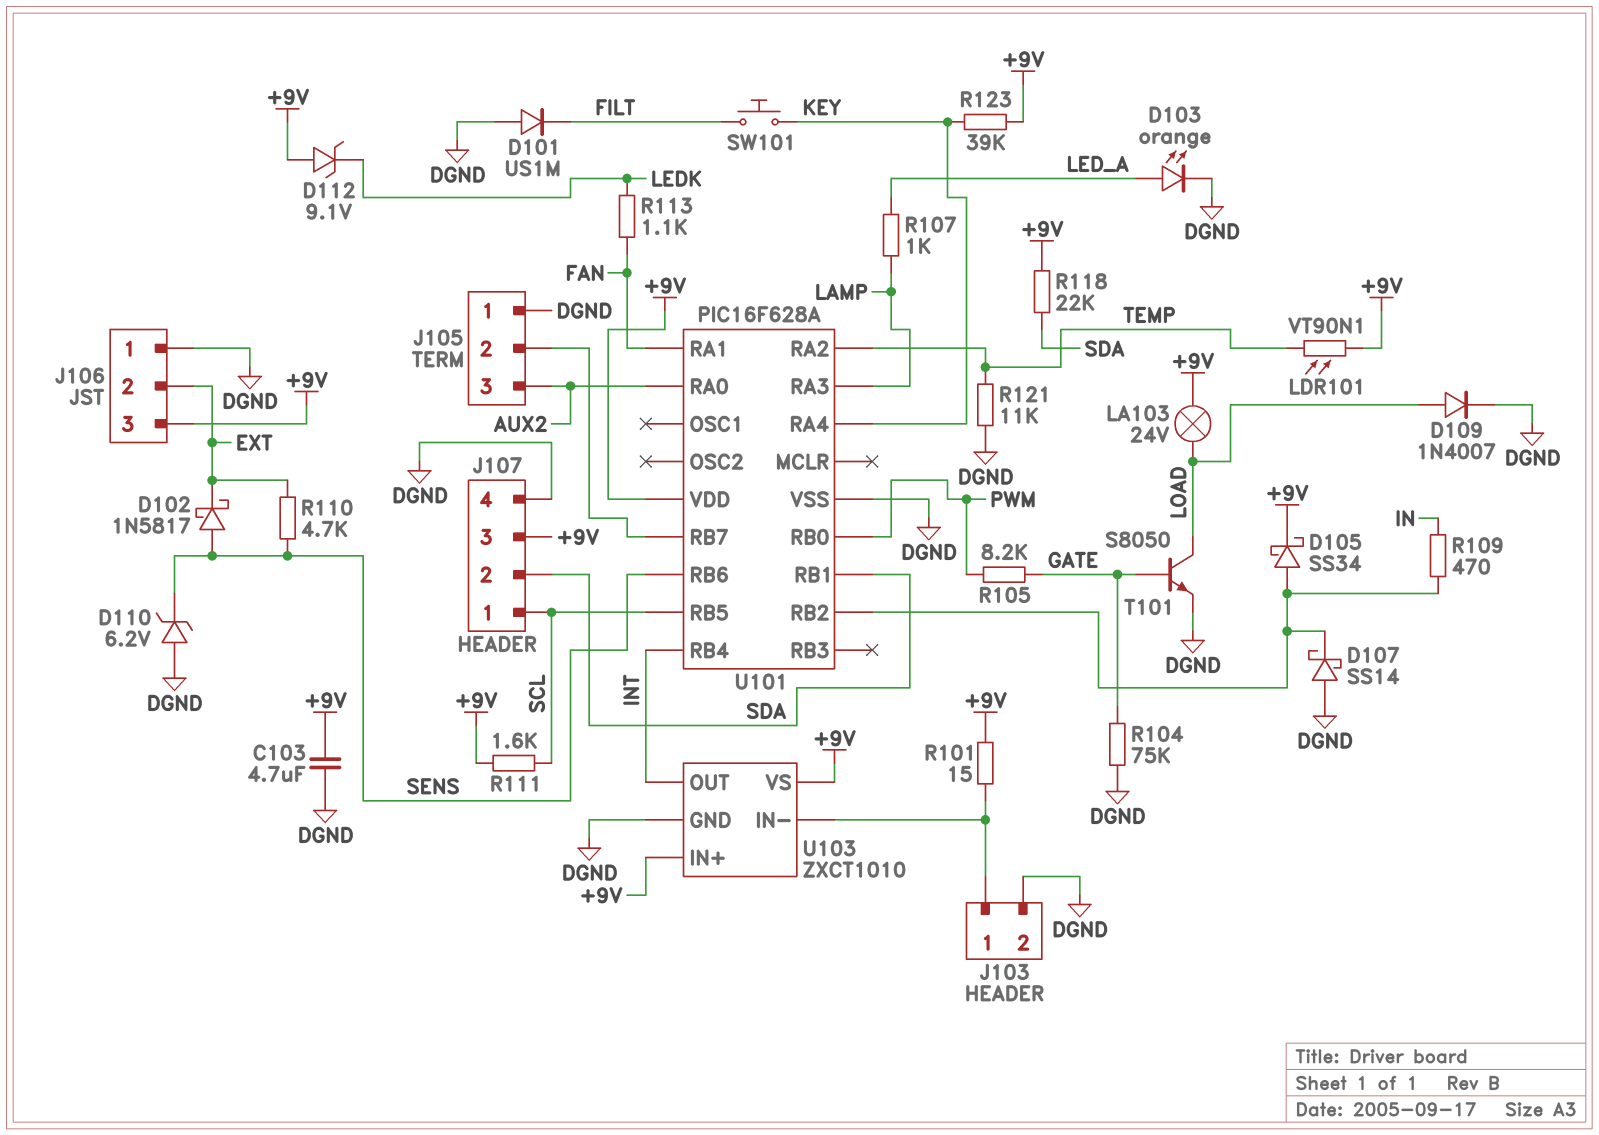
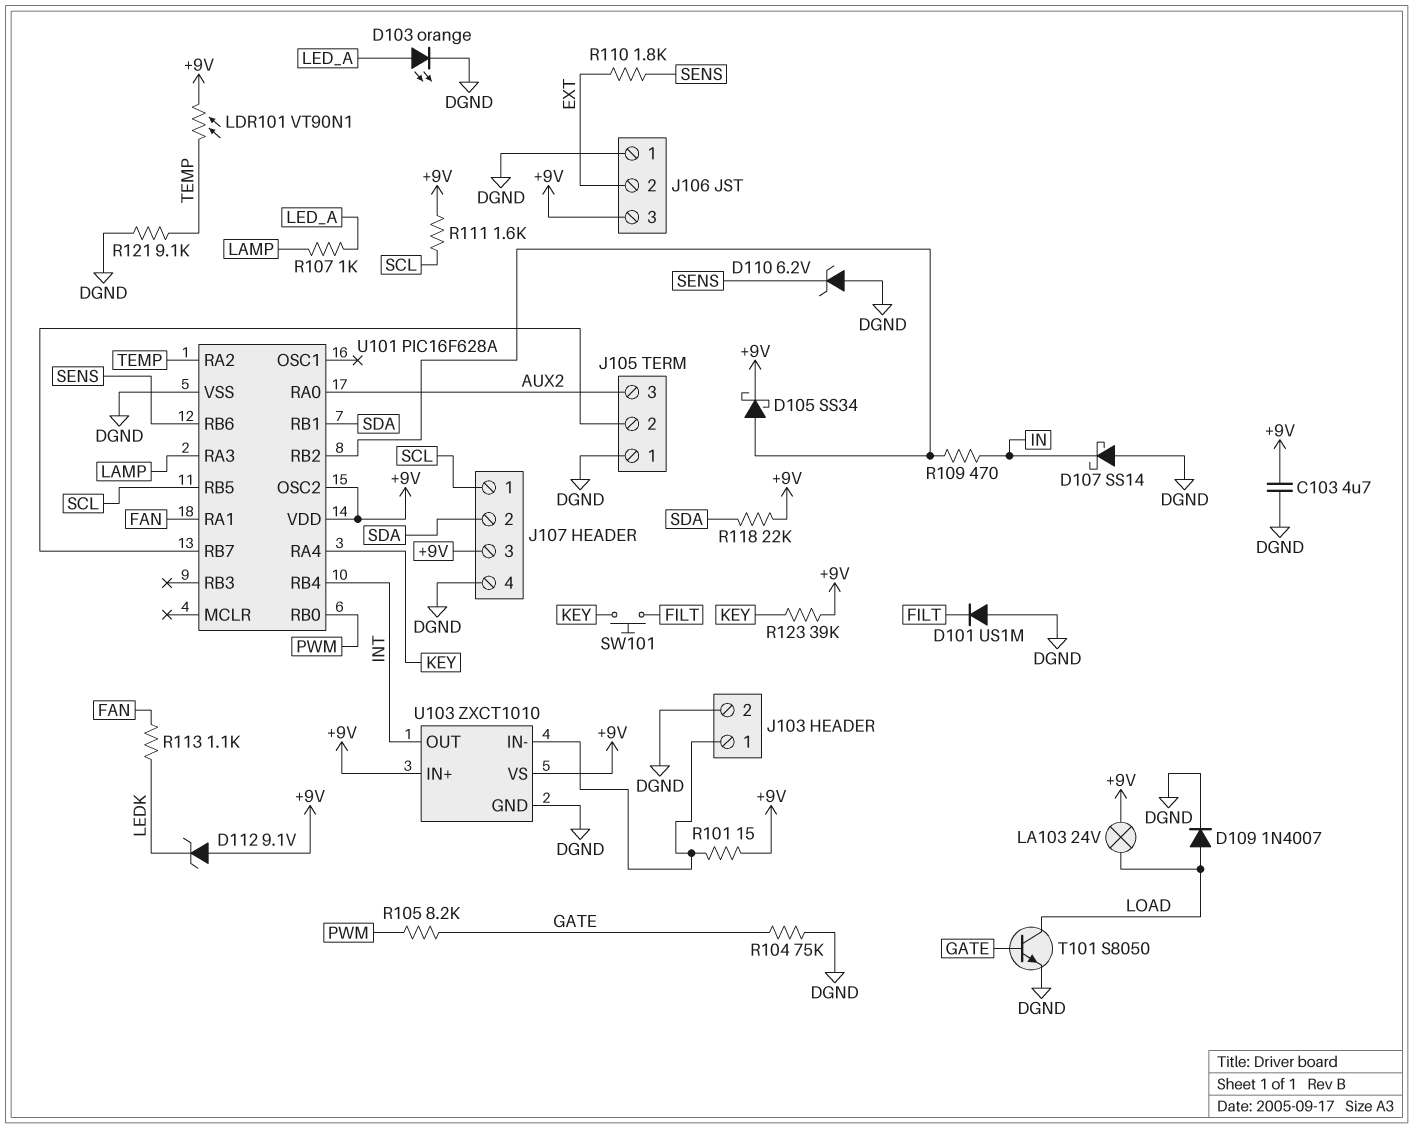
D102: schottky 1N5817 (A SENS, K EXT) -> none
D107: schottky SS14 (A DGND, K U101/RB2) -> schottky SS14 (A DGND, K IN)
R110: 4.7k (EXT, SENS) -> 1.8k (EXT, SENS)
R121: 11k (DGND, TEMP) -> 9.1k (DGND, TEMP)
U101 pin OSC2: none -> +9V

